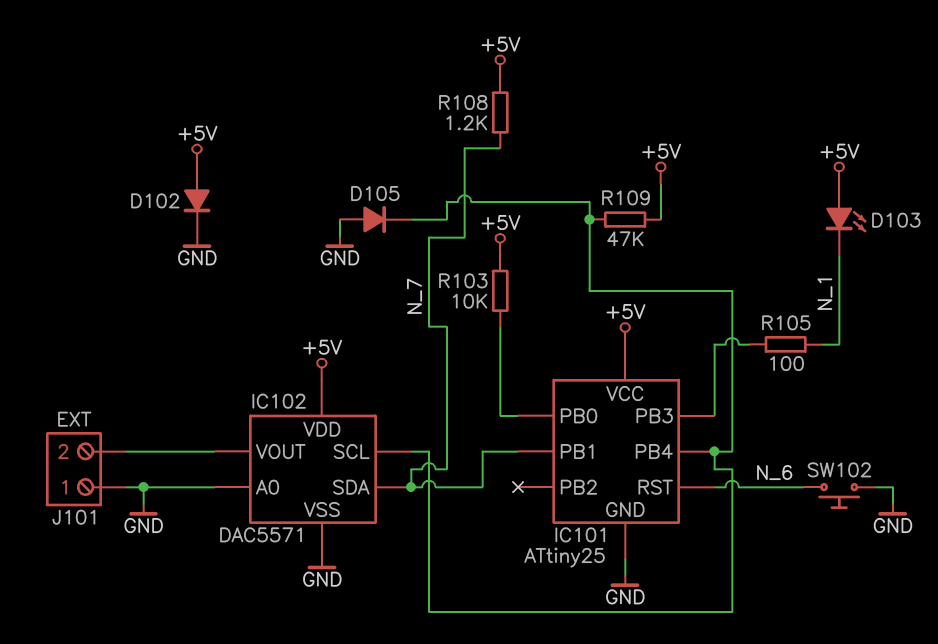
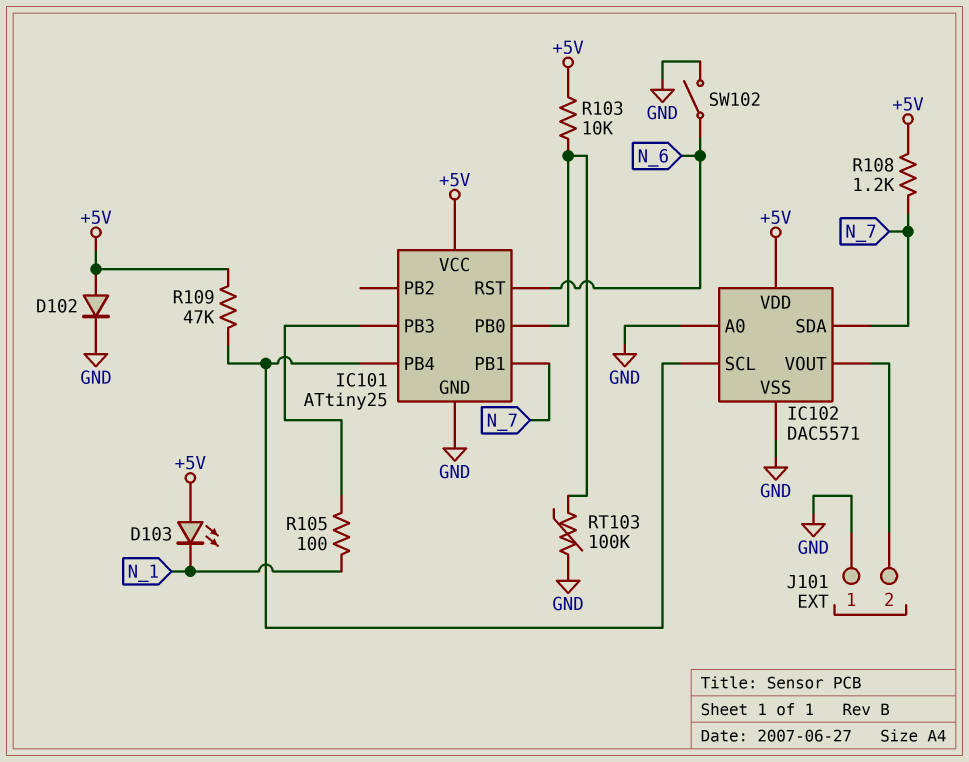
D105: diode (A GND, K IC101/PB4) -> none
RT103: none -> 100k (GND, IC101/PB0)
SW102: button (GND, N_6) -> switch (GND, N_6)

